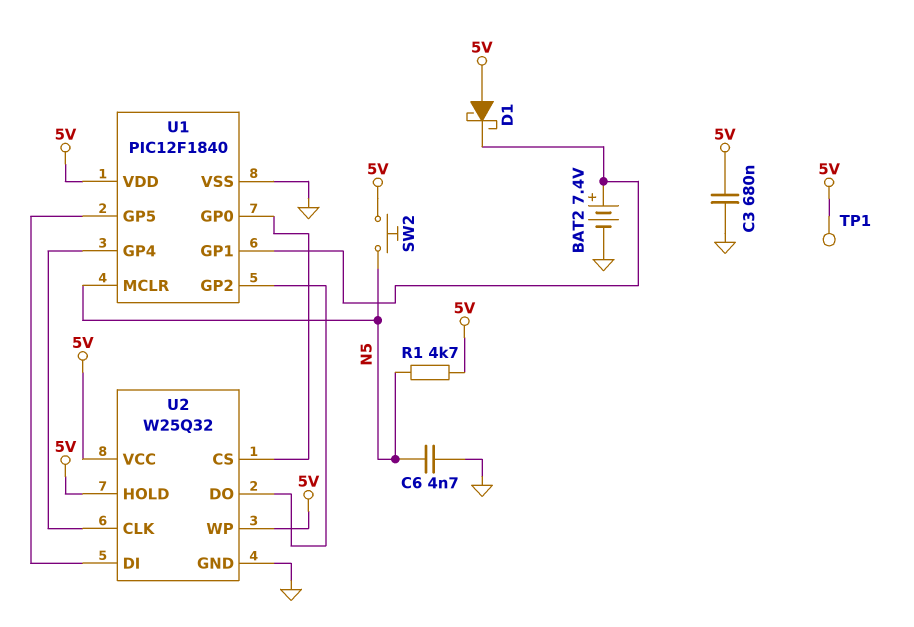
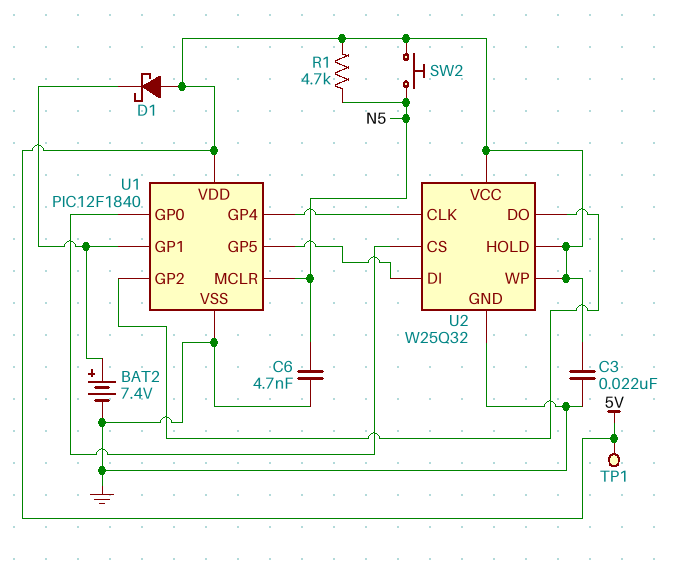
C3: 680nF (5V, GND) -> 22nF (5V, GND)

